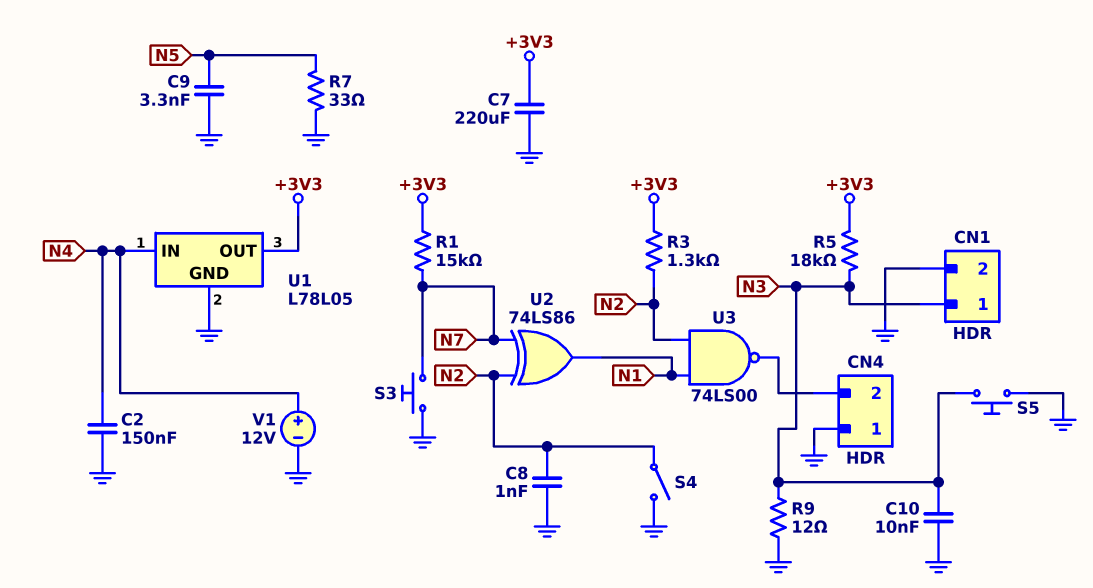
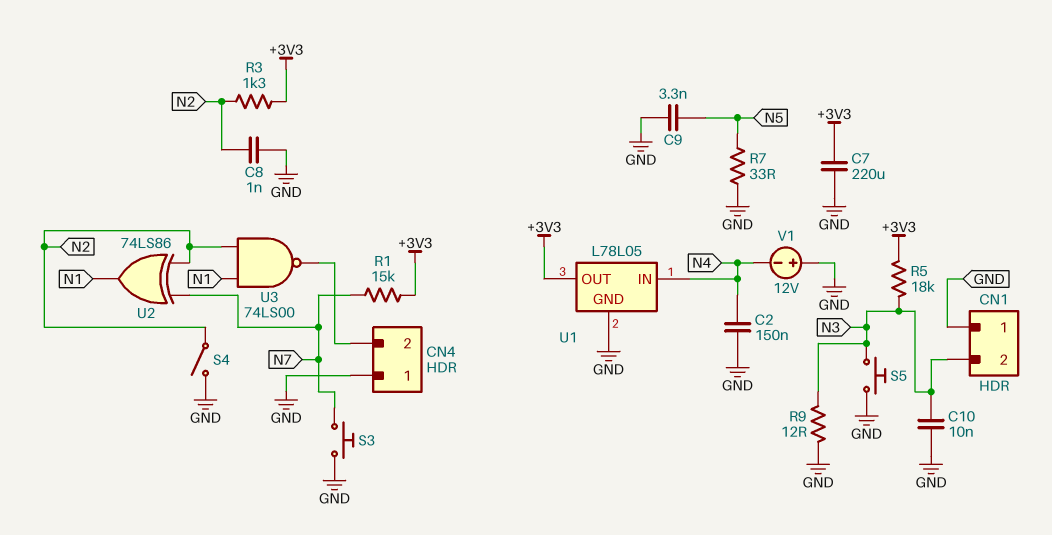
CN1 pin 1: N3 -> GND
CN1 pin 2: GND -> N3
V1: 12V (plus N4, minus GND) -> 12V (plus GND, minus N4)

